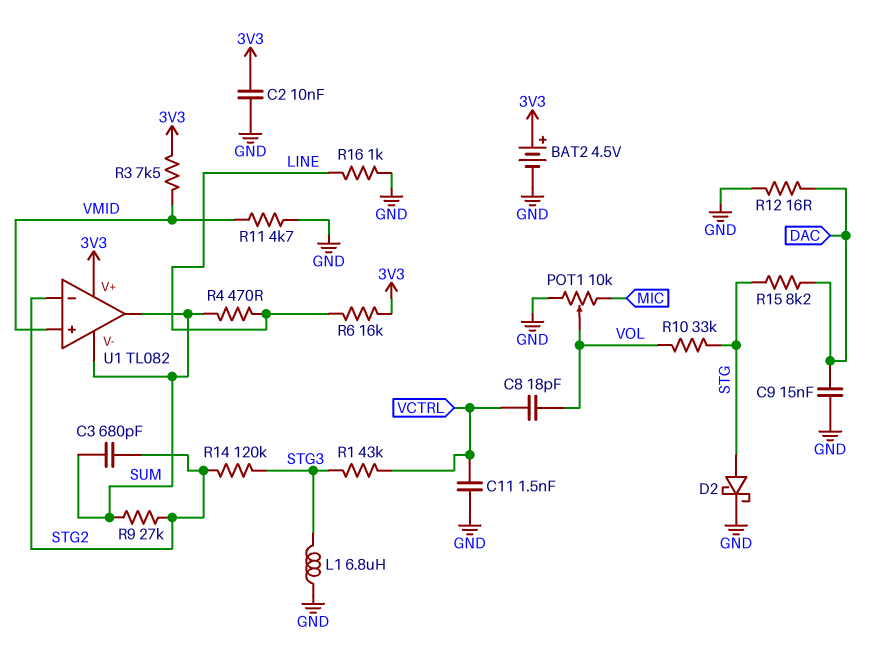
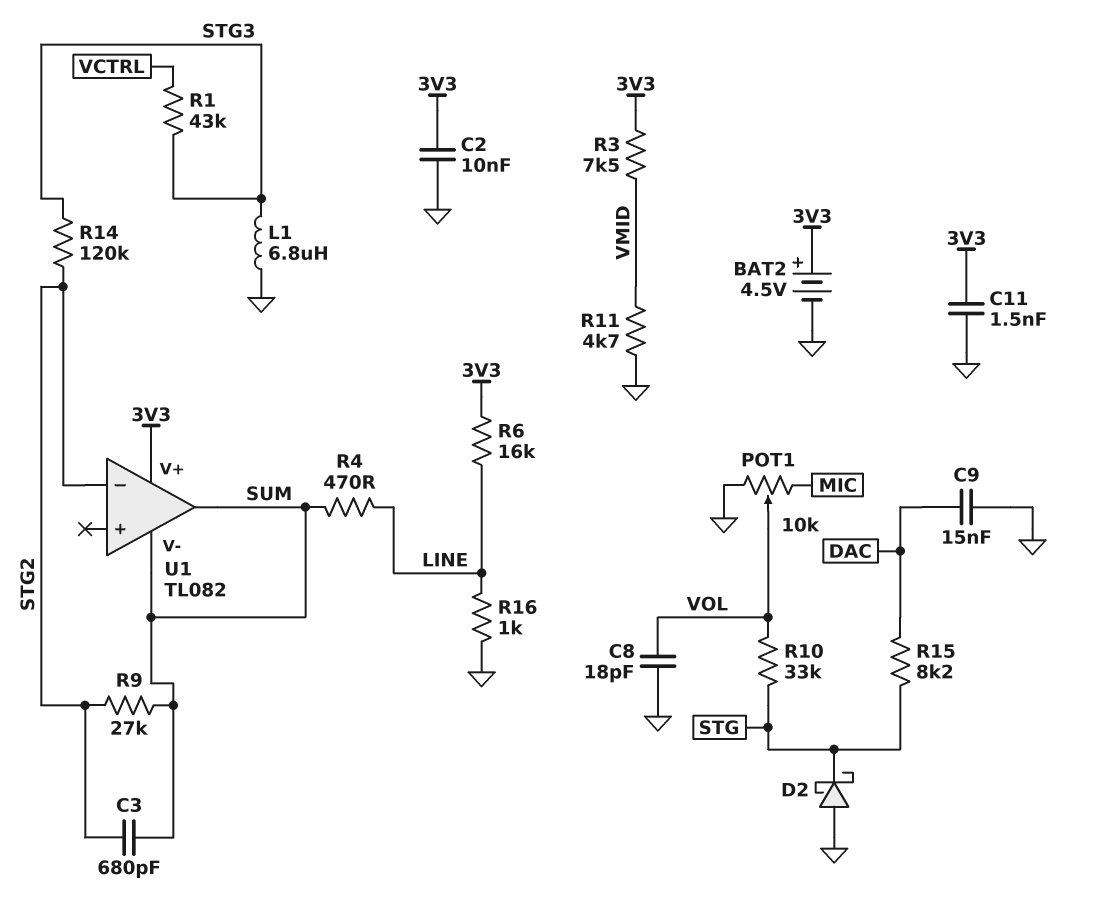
C8: 18pF (VCTRL, VOL) -> 18pF (GND, VOL)
C11: 1.5nF (GND, VCTRL) -> 1.5nF (3V3, GND)
D2: schottky (A STG, K GND) -> schottky (A GND, K STG)
R12: 16 (DAC, GND) -> none
U1 pin in+: VMID -> none

